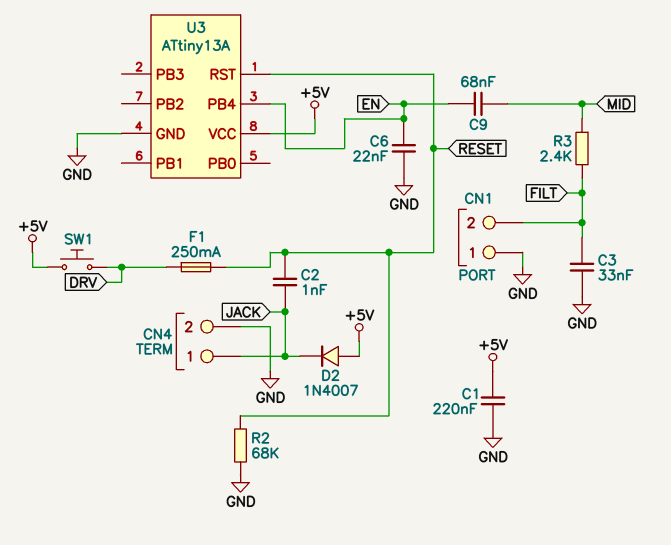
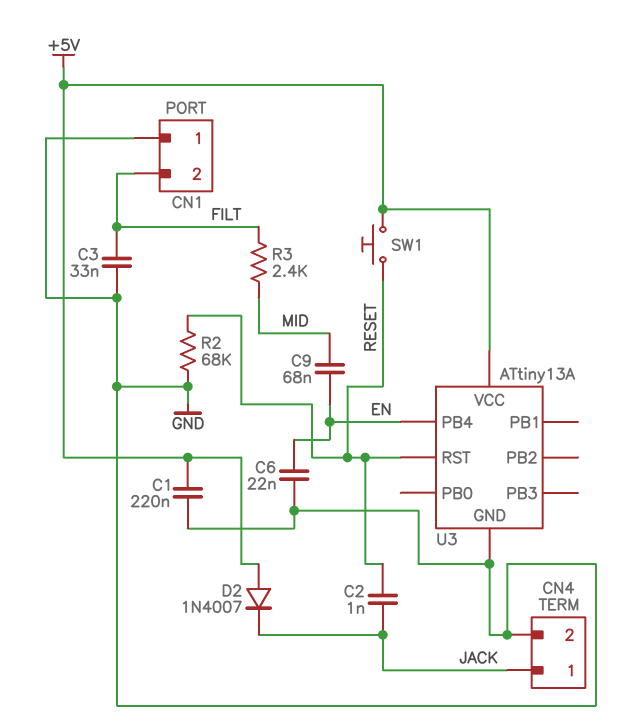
F1: 250mA (DRV, RESET) -> none
SW1: button (+5V, DRV) -> button (+5V, RESET)

